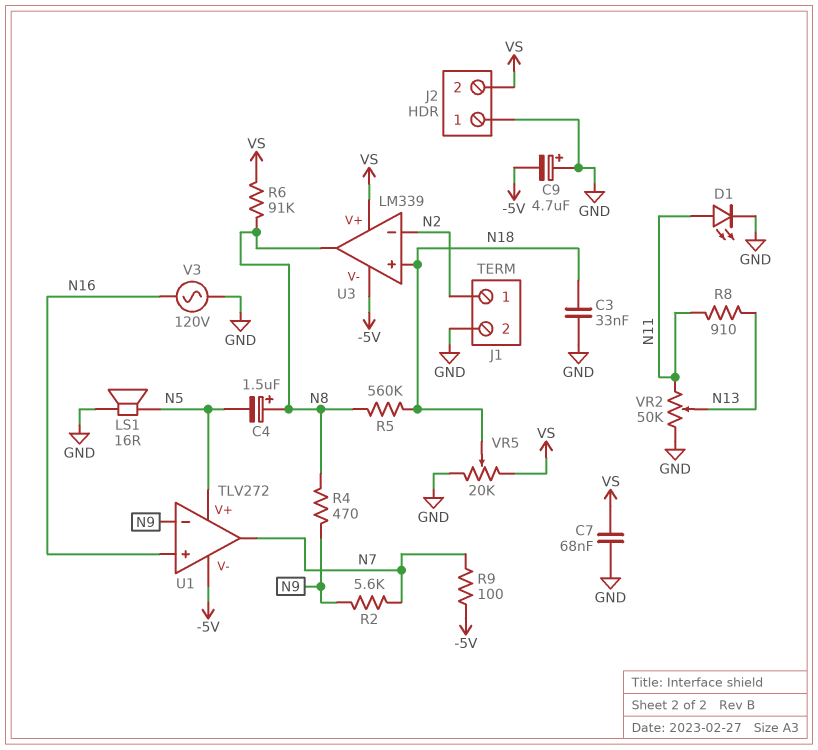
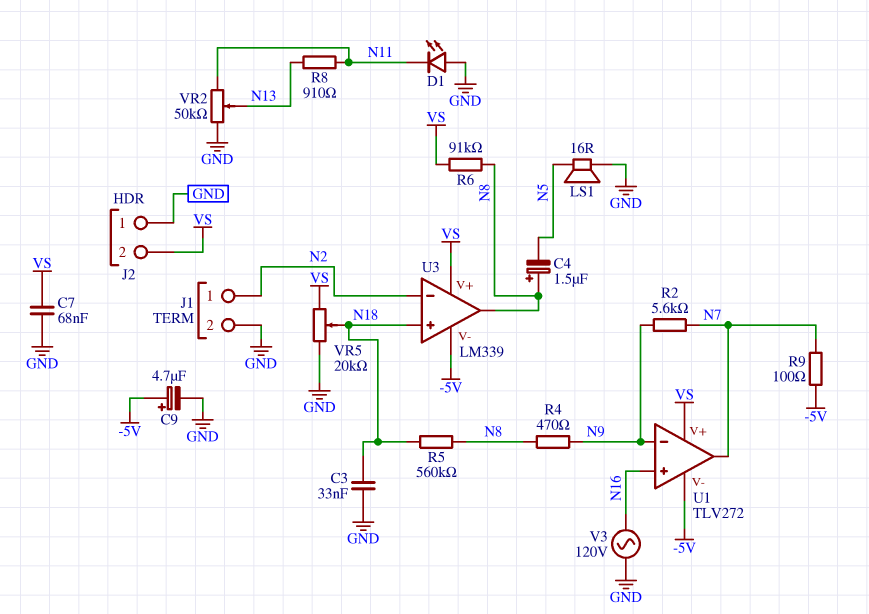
C9: 4.7uF (plus GND, minus -5V) -> 4.7uF (plus -5V, minus GND)
D1: LED (A N11, K GND) -> LED (A GND, K N11)
U1 pin V+: N5 -> VS

